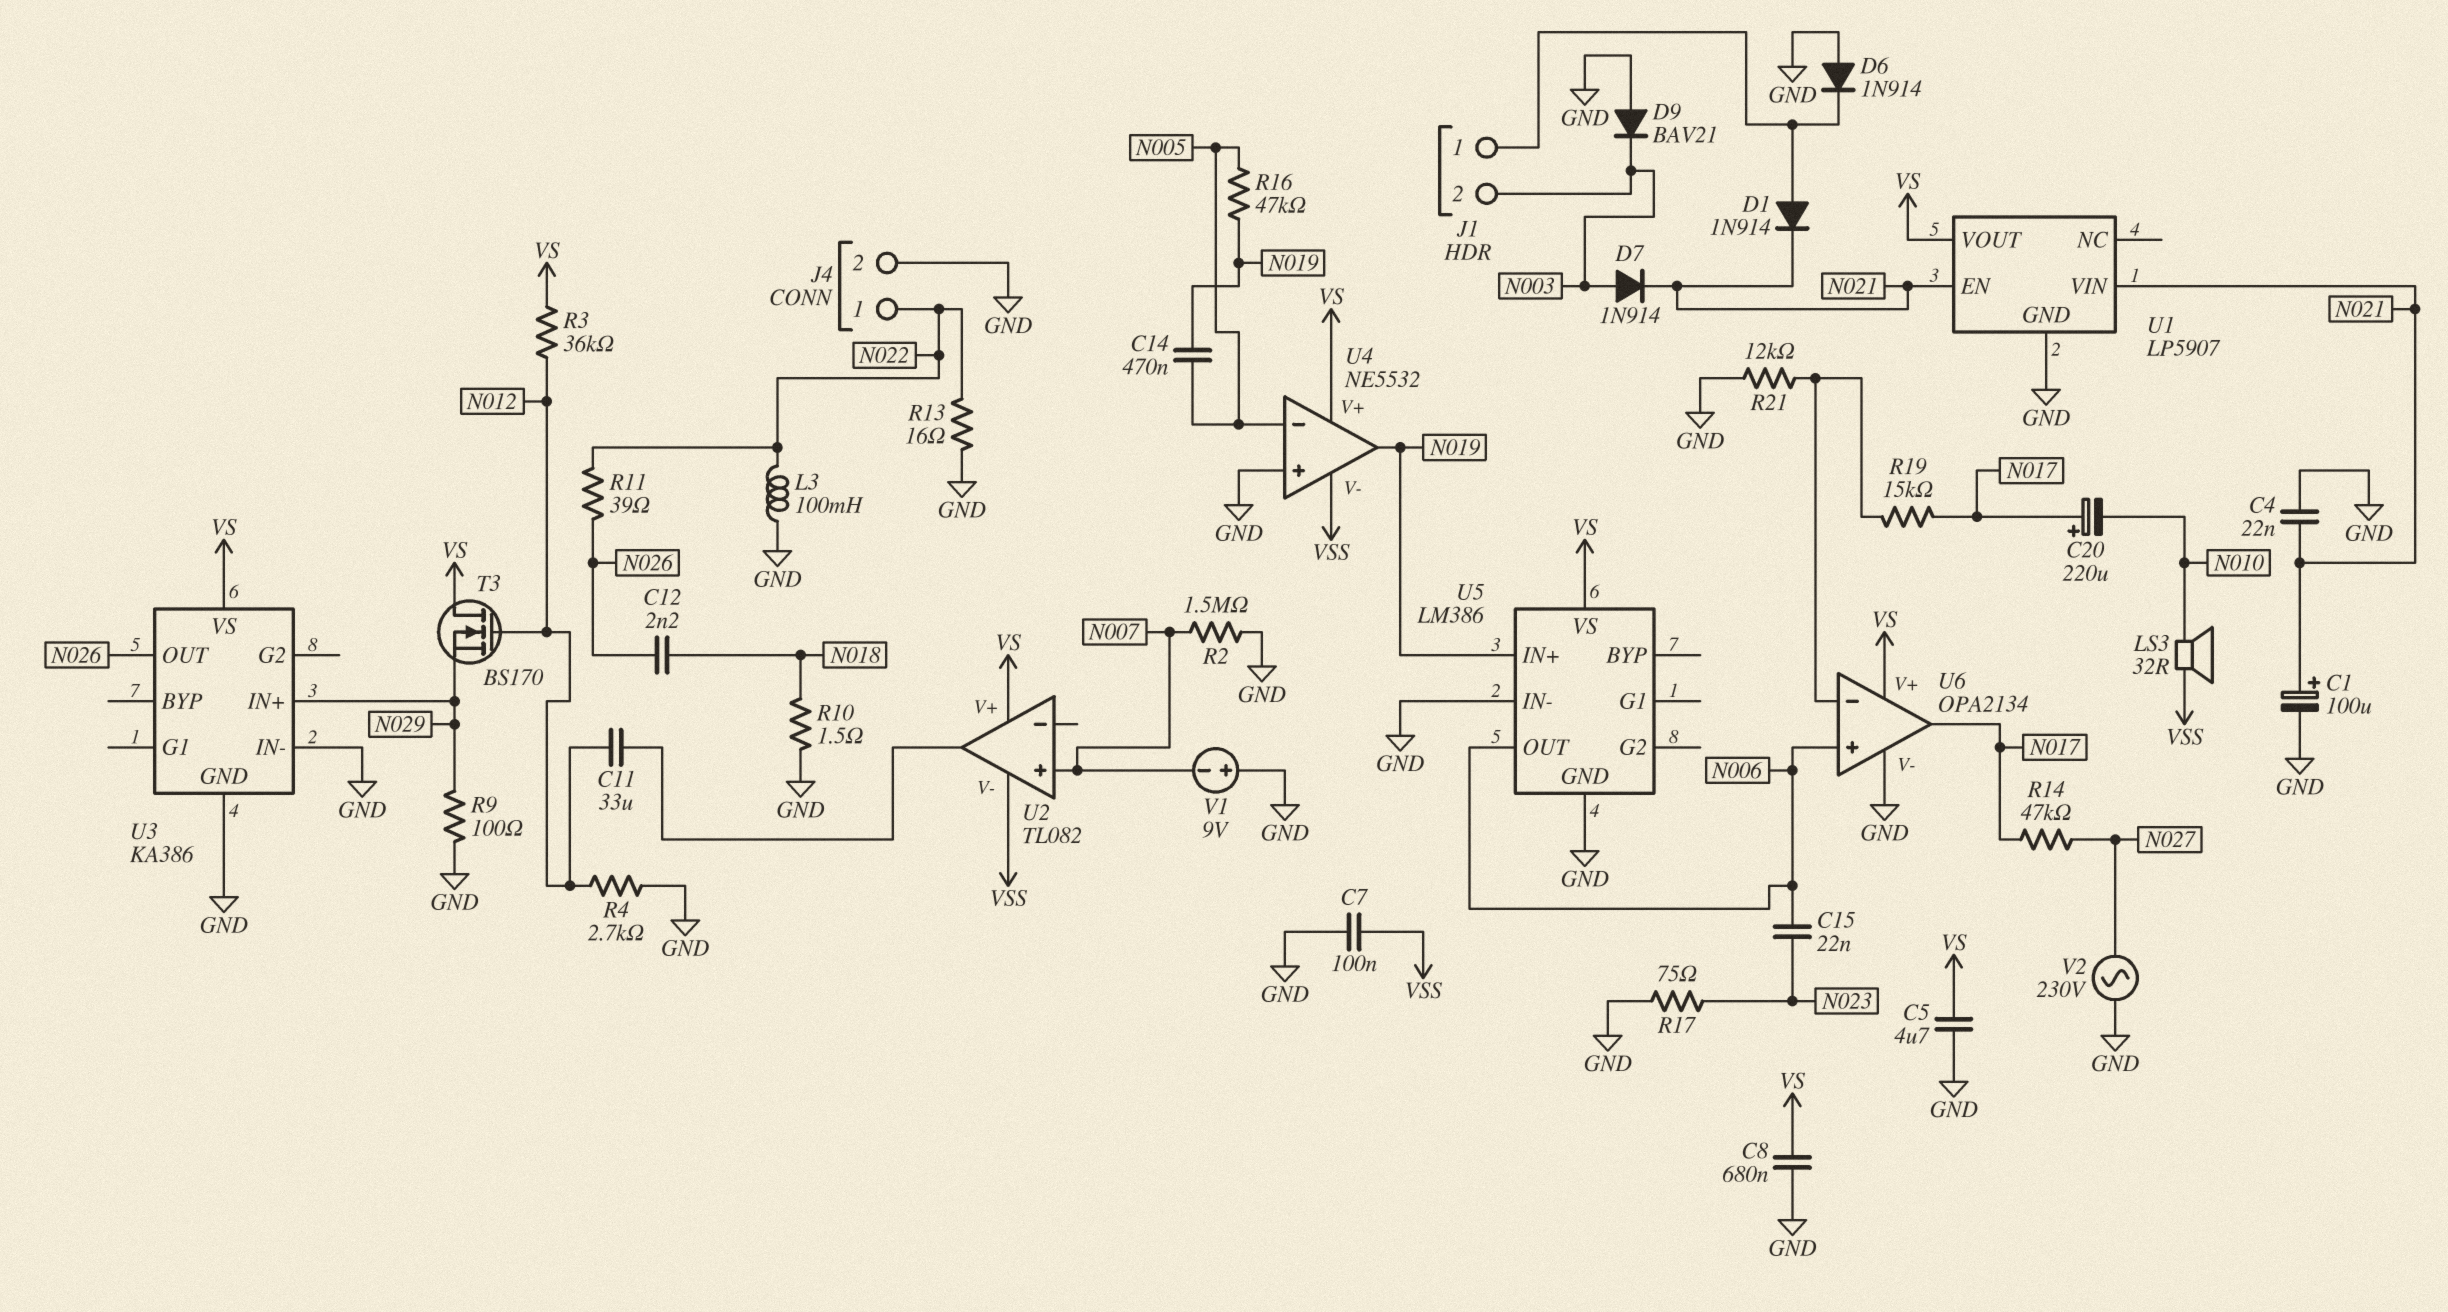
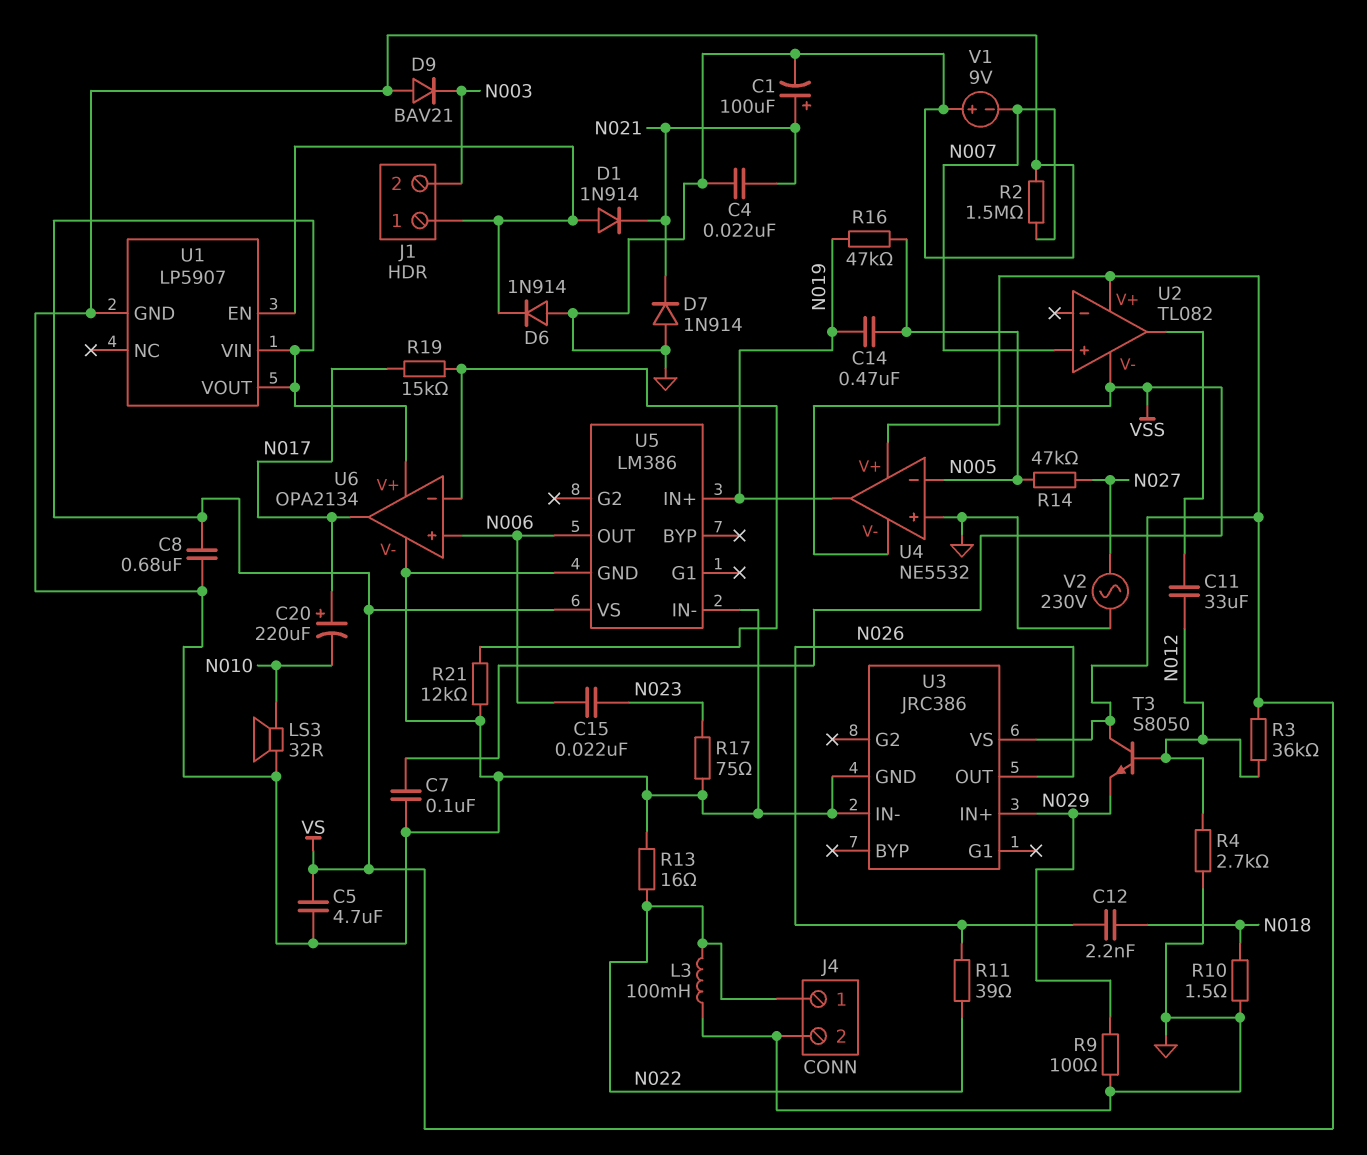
D7: diode 1N914 (A N003, K N021) -> diode 1N914 (A GND, K N021)
LS3: speaker 32R (N010, VSS) -> speaker 32R (GND, N010)
R14: 47k (N017, N027) -> 47k (N005, N027)
T3: NMOS BS170 (G N012, D VS, S N029) -> NPN S8050 (B N012, C VS, E N029)
U1 pin EN: N021 -> J1/1
U1 pin VIN: N021 -> VS
U3: KA386 -> JRC386

